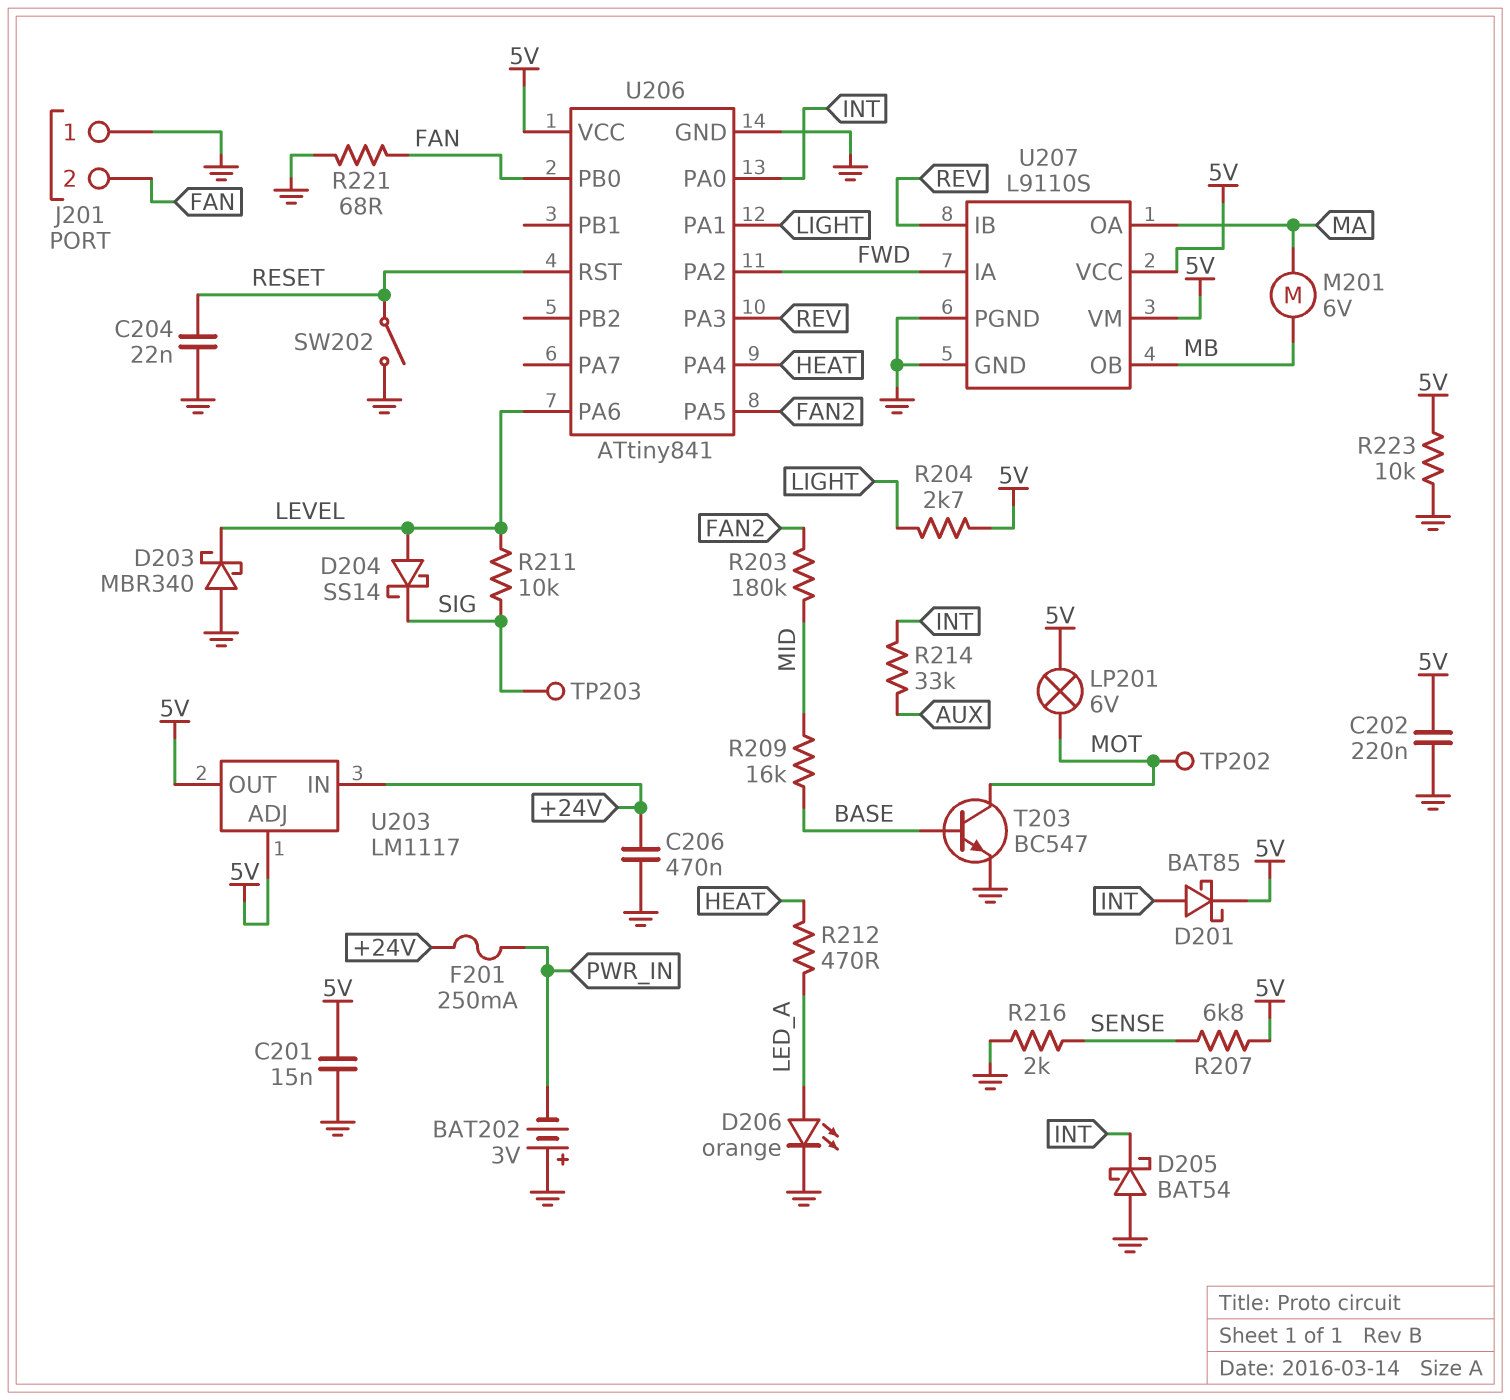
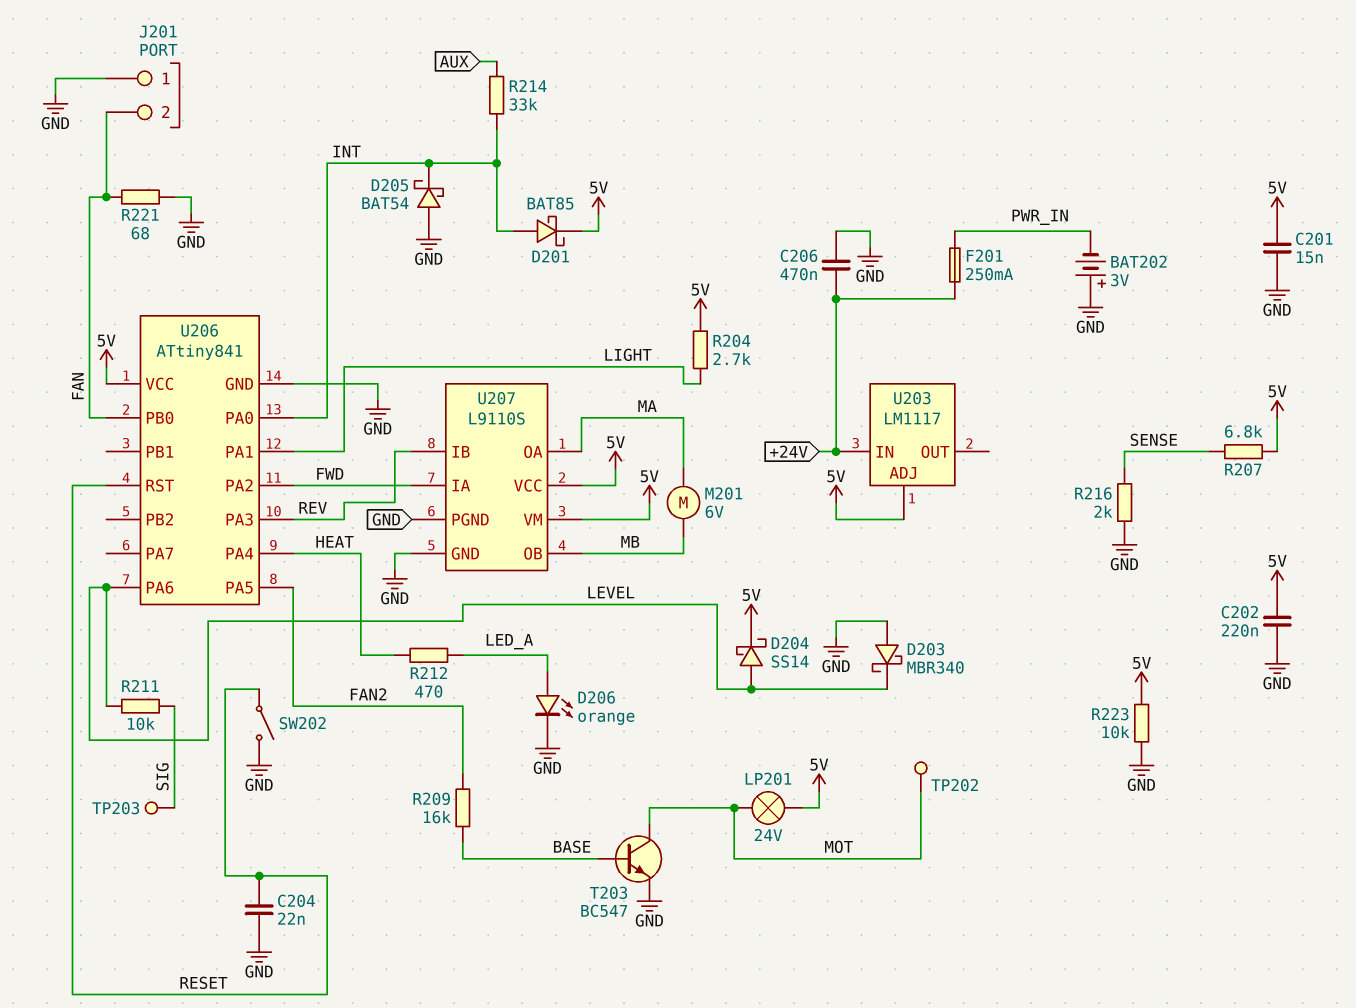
D204: schottky SS14 (A LEVEL, K SIG) -> schottky SS14 (A LEVEL, K 5V)
LP201: lamp 6V (5V, MOT) -> lamp 24V (5V, MOT)
R203: 180k (FAN2, MID) -> none
R209: 16k (BASE, MID) -> 16k (BASE, FAN2)
U203 pin OUT: 5V -> none

